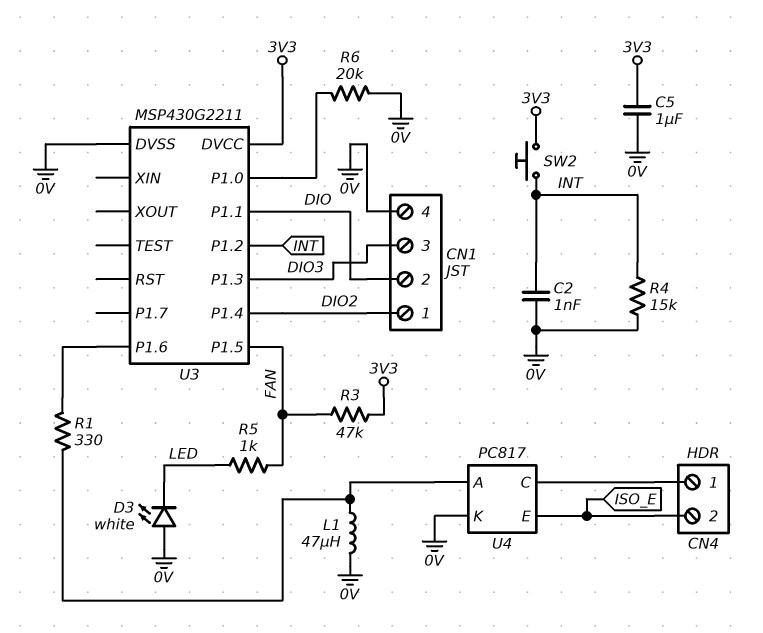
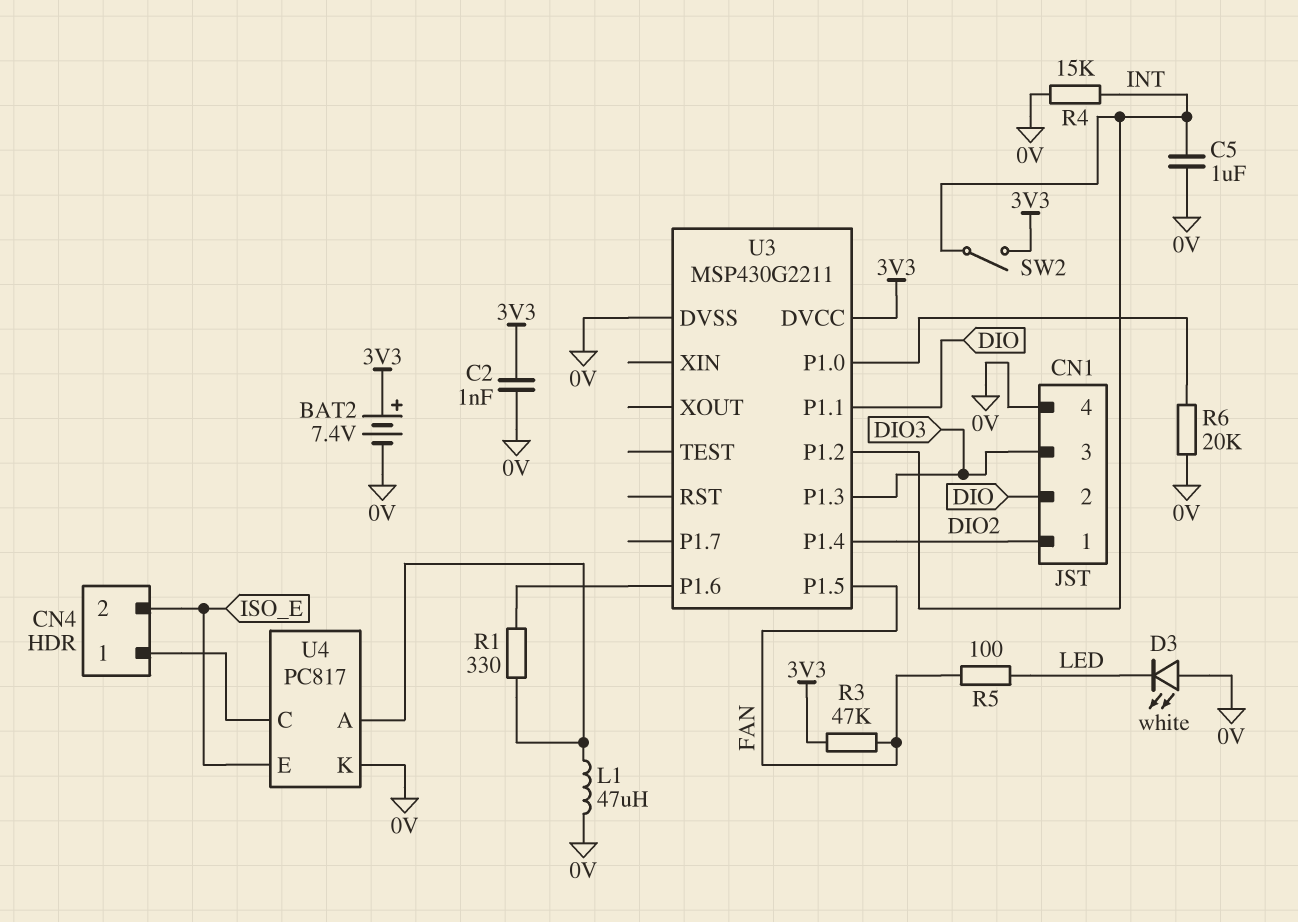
BAT2: none -> 7.4V (plus 3V3, minus 0V)
C2: 1nF (0V, INT) -> 1nF (0V, 3V3)
C5: 1uF (0V, 3V3) -> 1uF (0V, INT)
R5: 1k (FAN, LED) -> 100 (FAN, LED)
SW2: button (3V3, INT) -> switch (3V3, INT)

